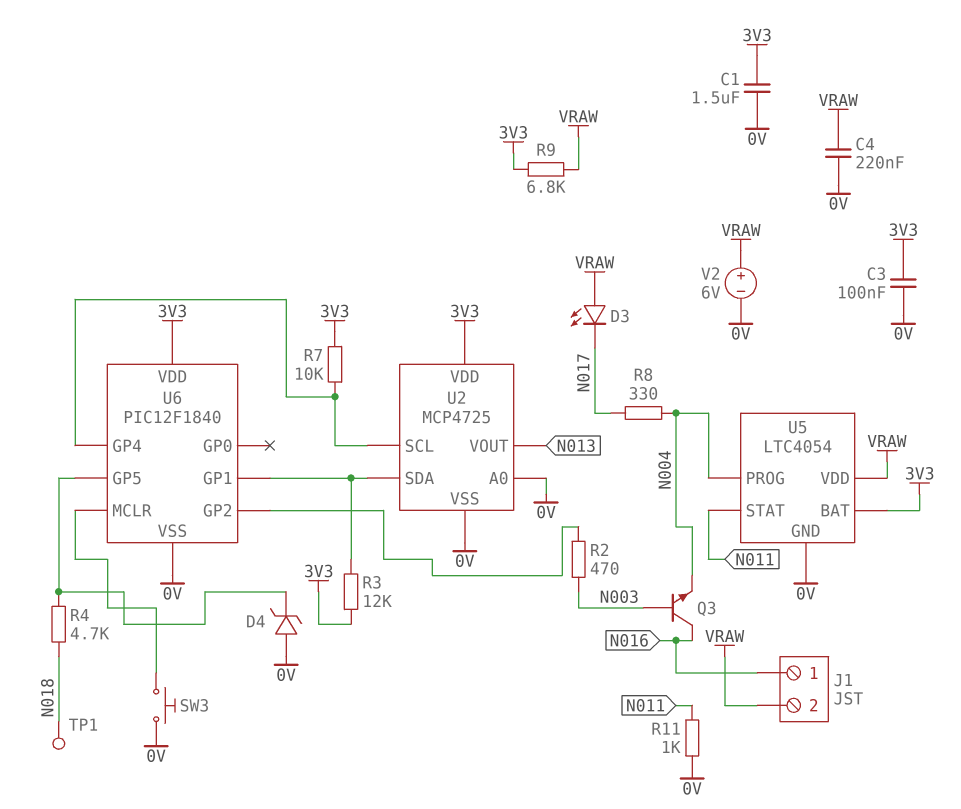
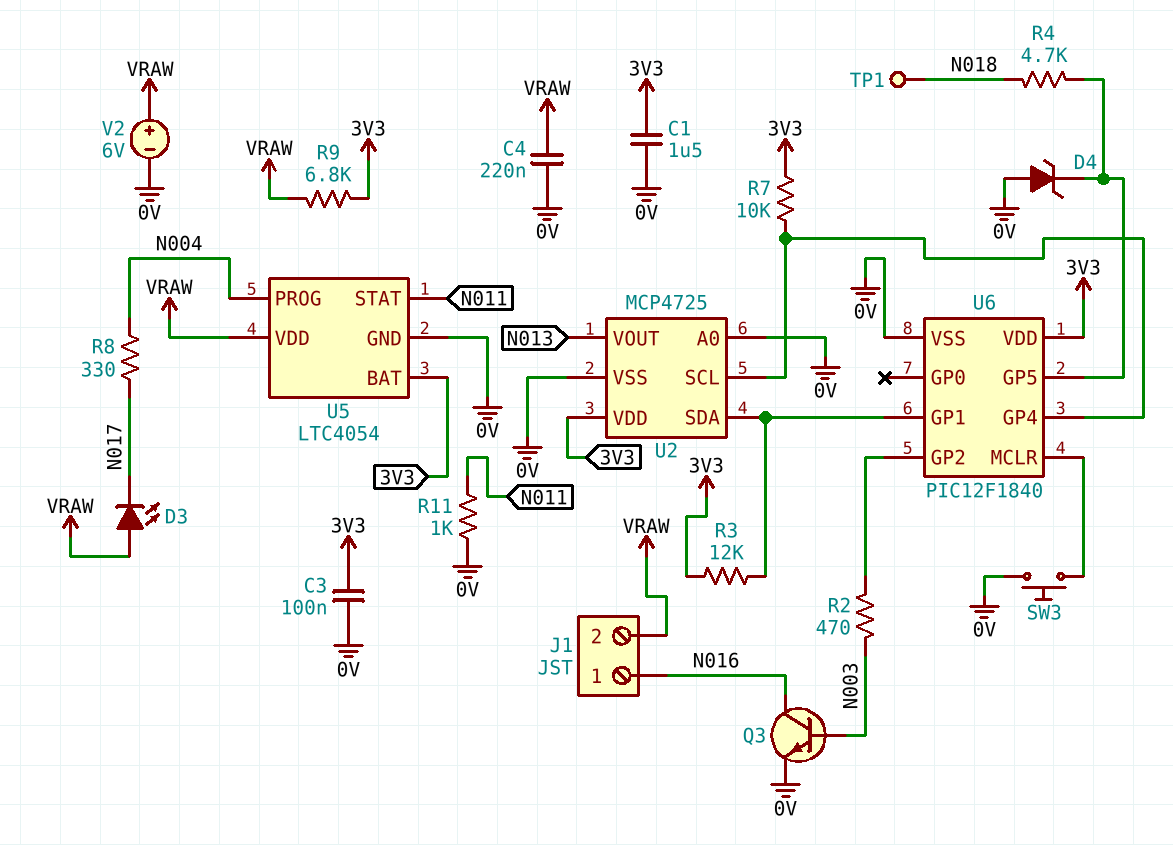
Q3: NPN (B N003, C N016, E N004) -> NPN (B N003, C N016, E 0V)

